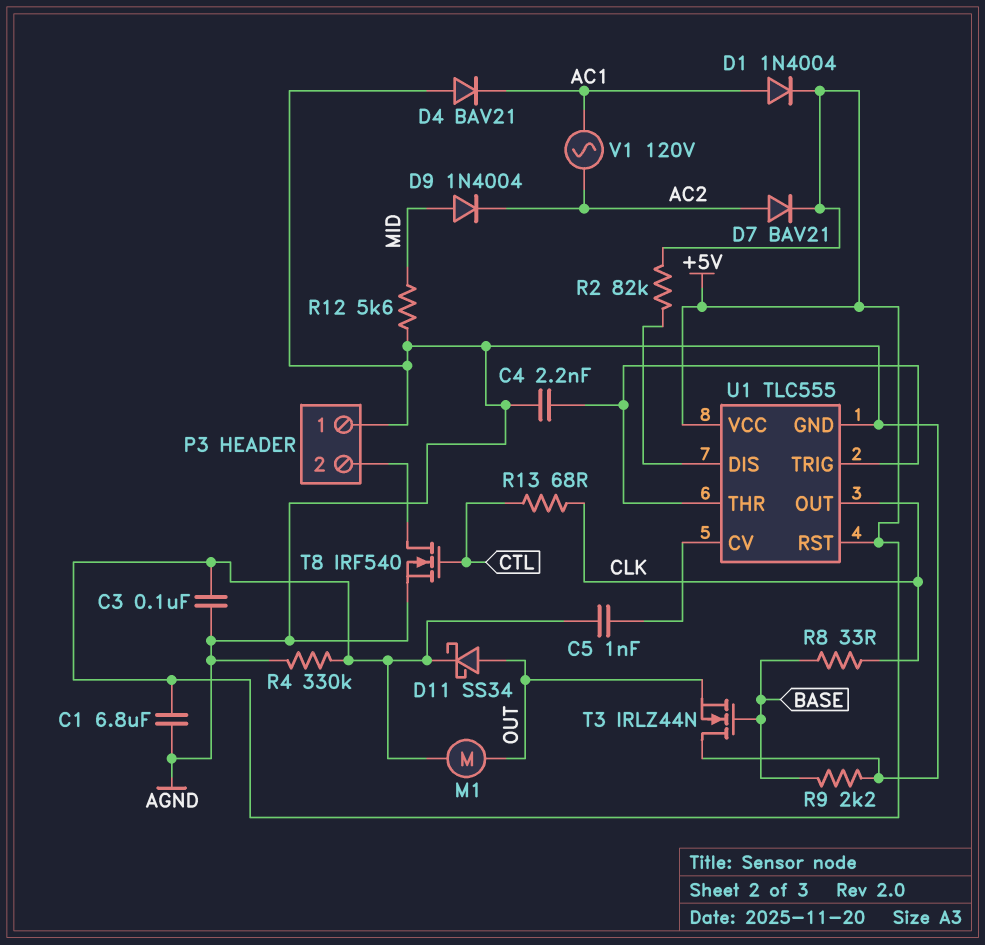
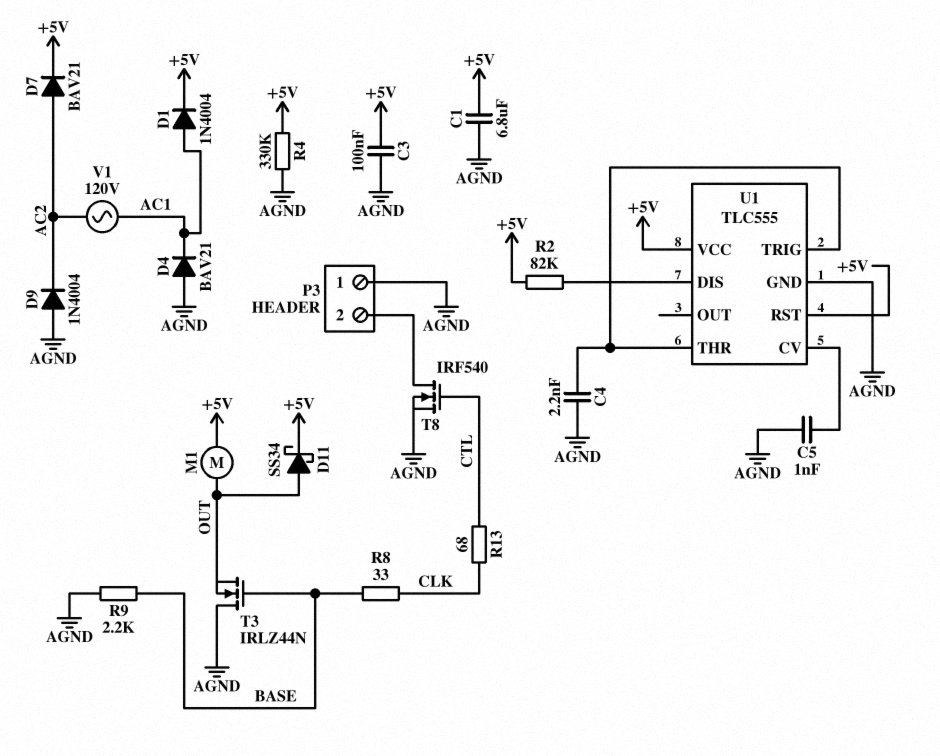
C5: 1nF (+5V, U1/CV) -> 1nF (AGND, U1/CV)
D9: diode 1N4004 (A MID, K AC2) -> diode 1N4004 (A AGND, K AC2)
R12: 5.6k (AGND, MID) -> none
U1 pin OUT: CLK -> none

